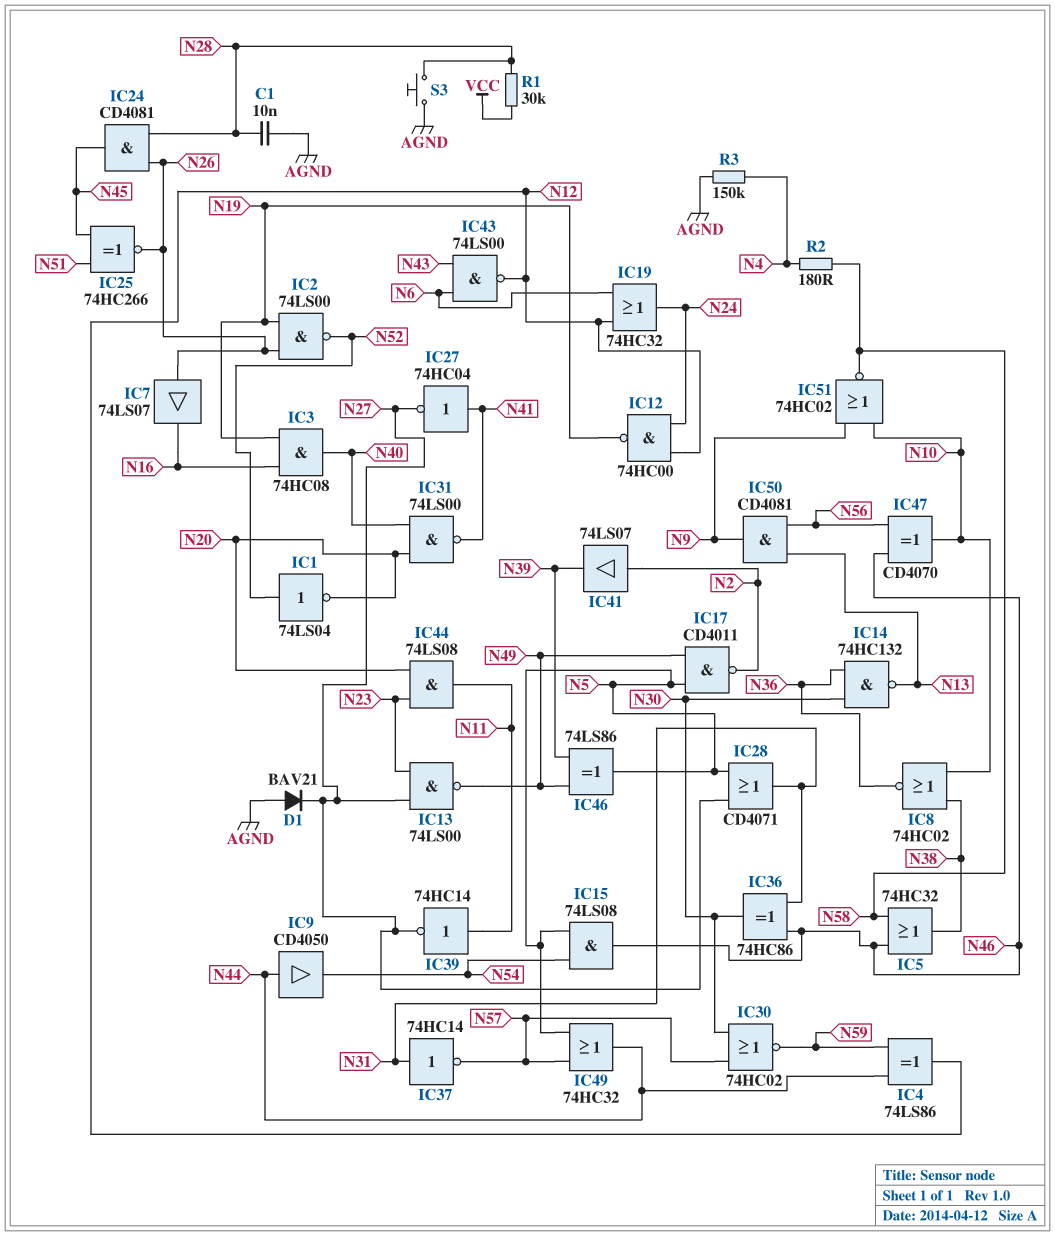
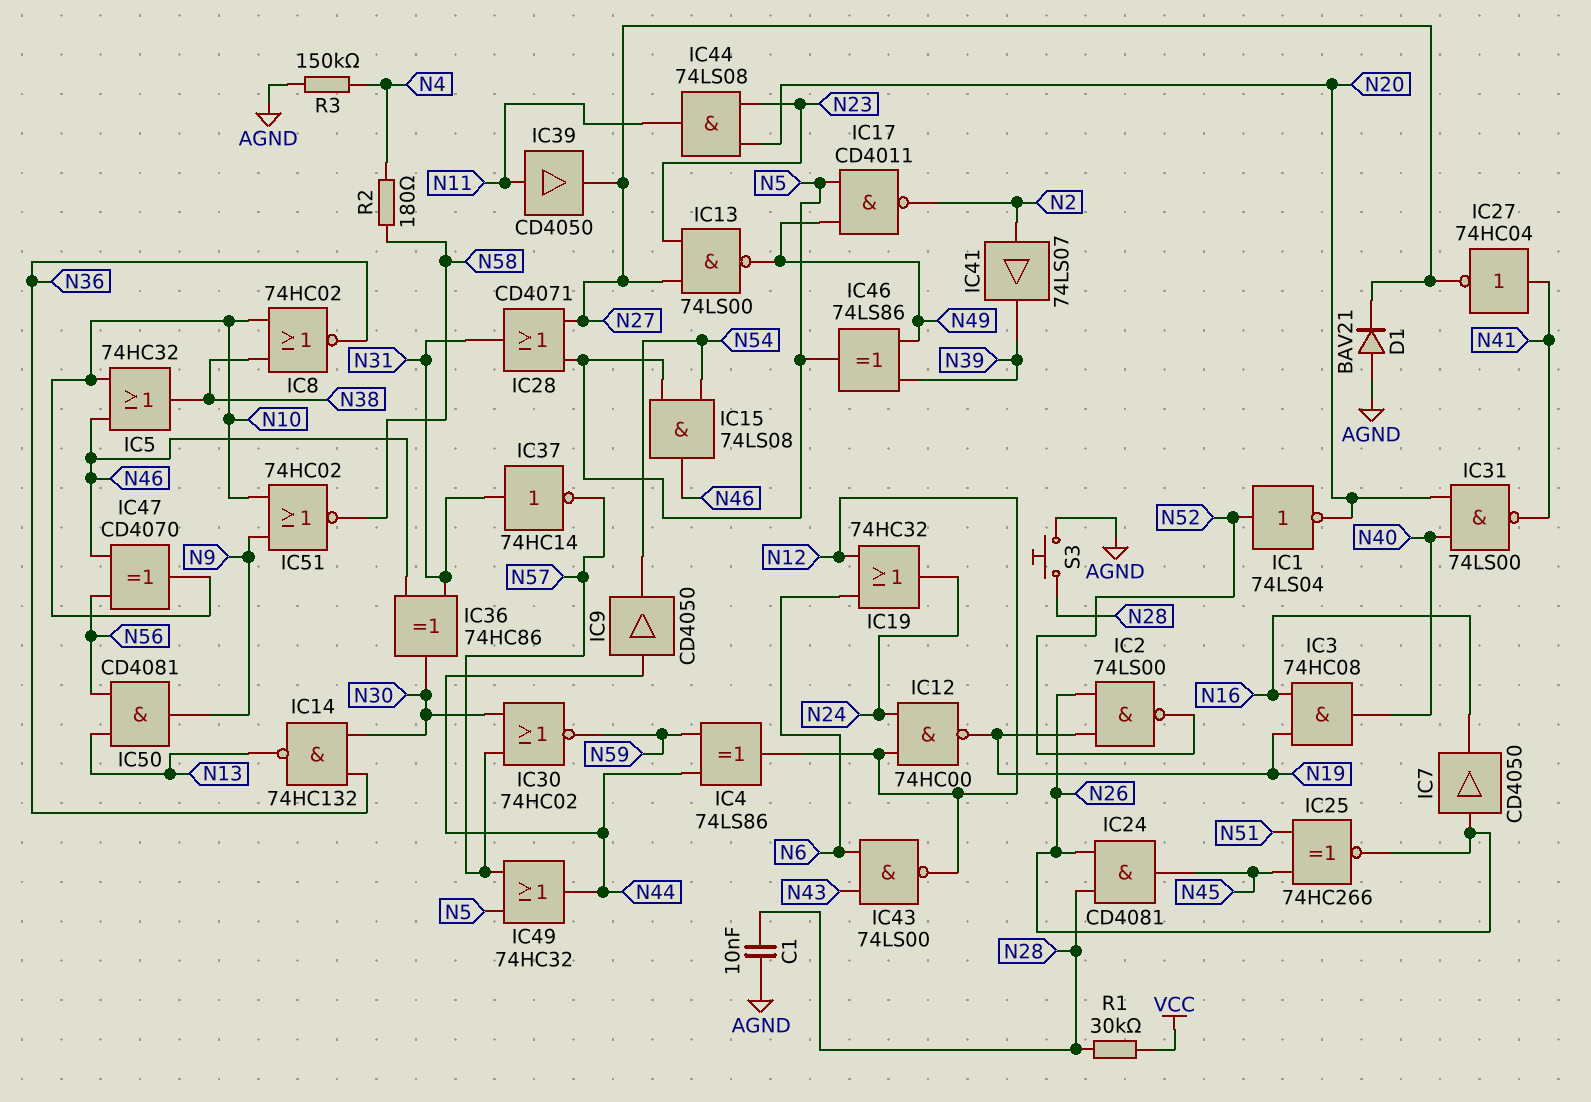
IC5: OR 74HC32 (in N46, in N58, out N38) -> OR 74HC32 (in N10, in N46, out N38)
IC7: buffer 74LS07 (in N26, out N16) -> buffer CD4050 (in N26, out N16)
IC39: NOT 74HC14 (in N11, out N27) -> buffer CD4050 (in N11, out N27)

